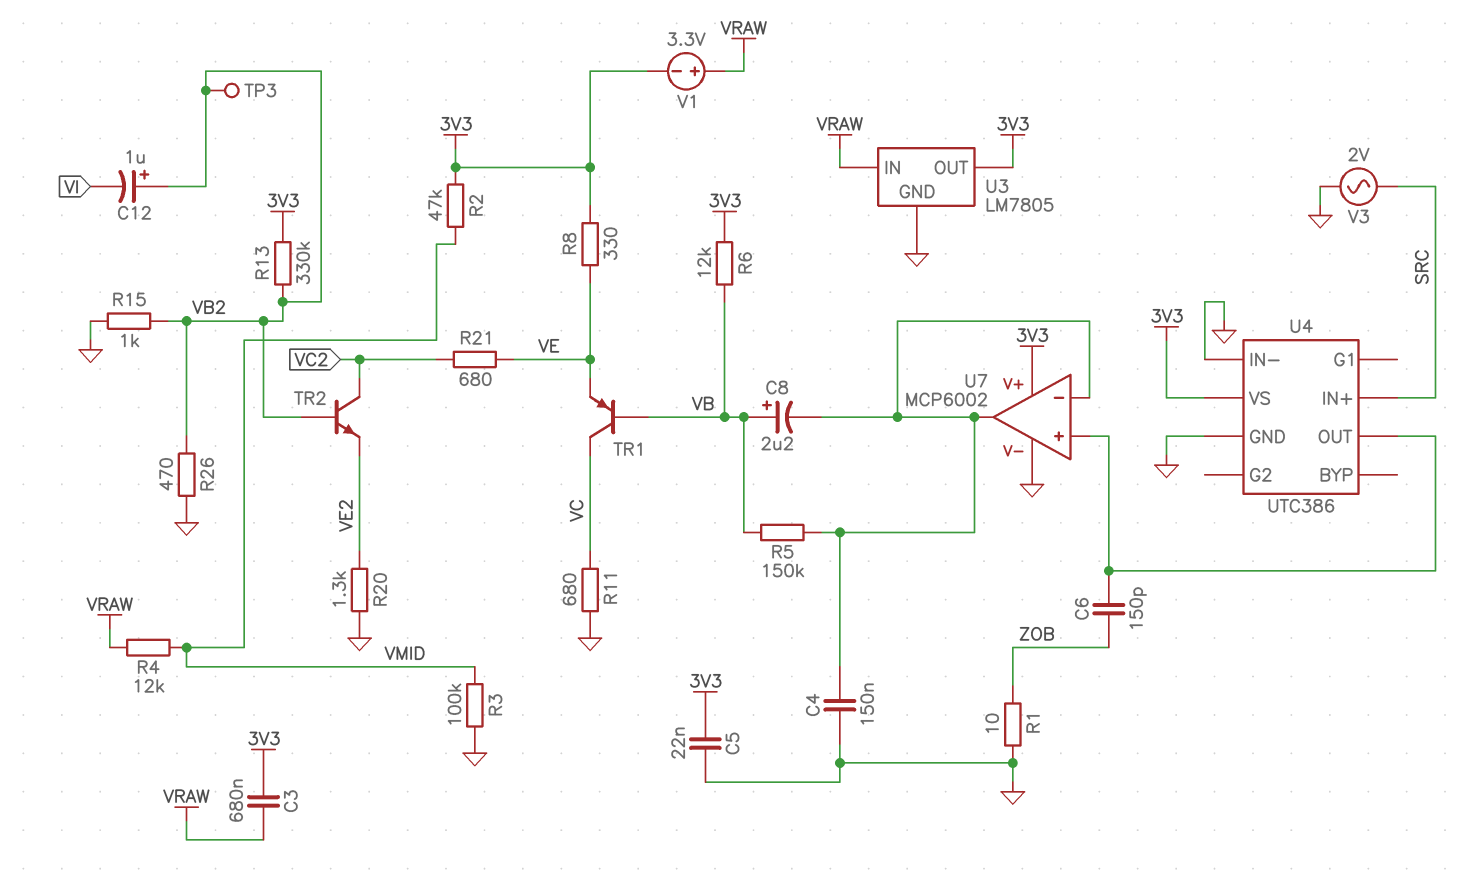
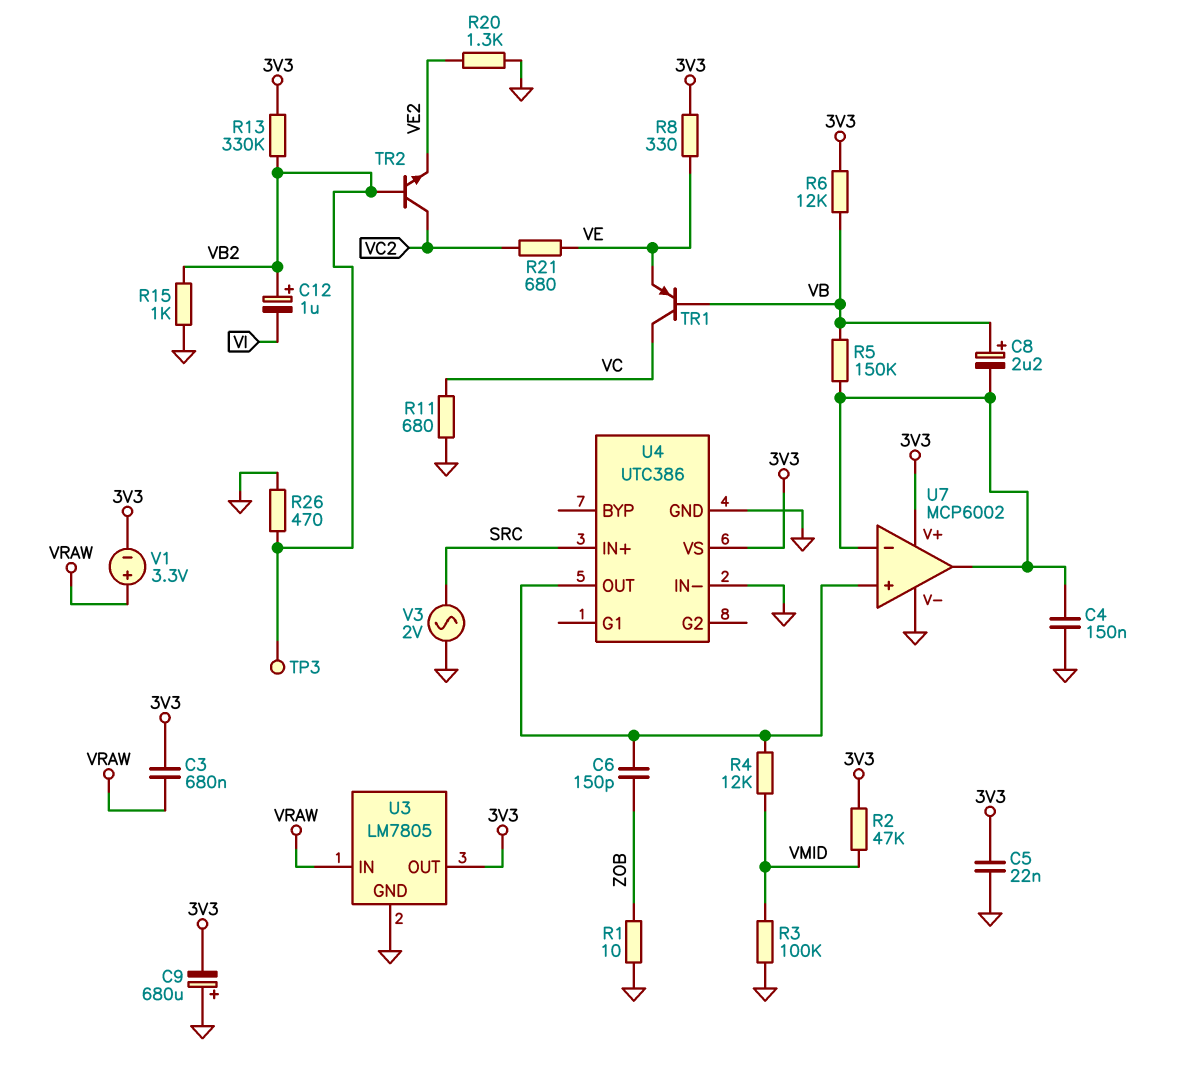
C9: none -> 680uF (plus GND, minus 3V3)
R4: 12k (VMID, VRAW) -> 12k (U4/OUT, VMID)

